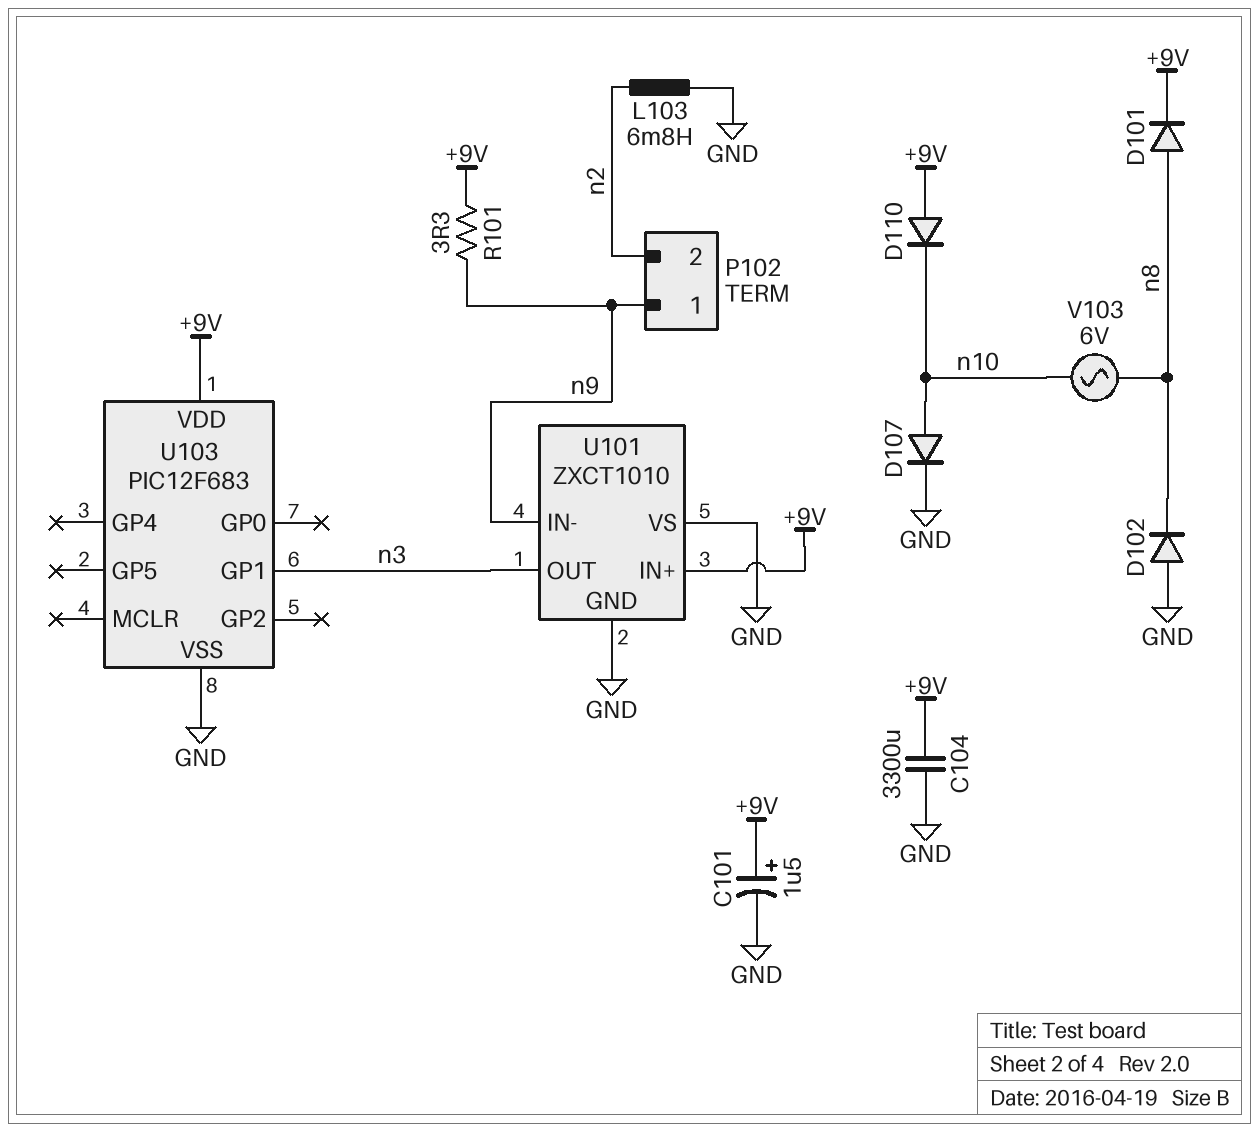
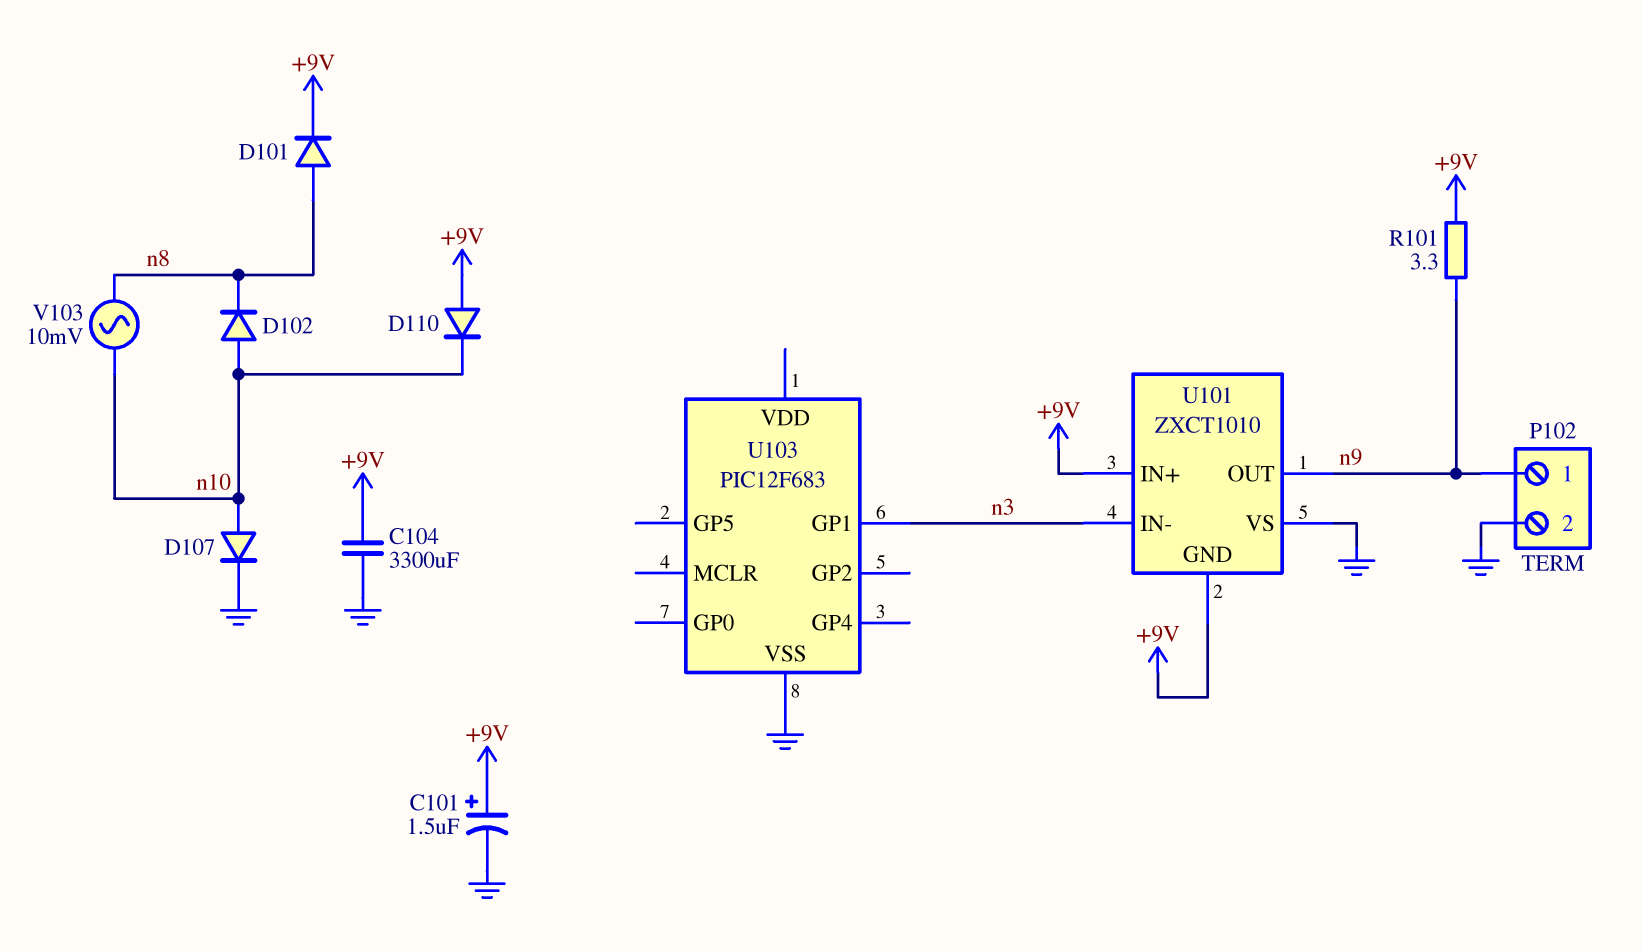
D102: diode (A GND, K n8) -> diode (A n10, K n8)
L103: 6.8mH (GND, n2) -> none
P102 pin 2: n2 -> GND
U101 pin GND: GND -> +9V
U101 pin IN-: n9 -> n3
U101 pin OUT: n3 -> n9
U103 pin VDD: +9V -> none
V103: AC 6V (n8, n10) -> AC 10mV (n8, n10)

